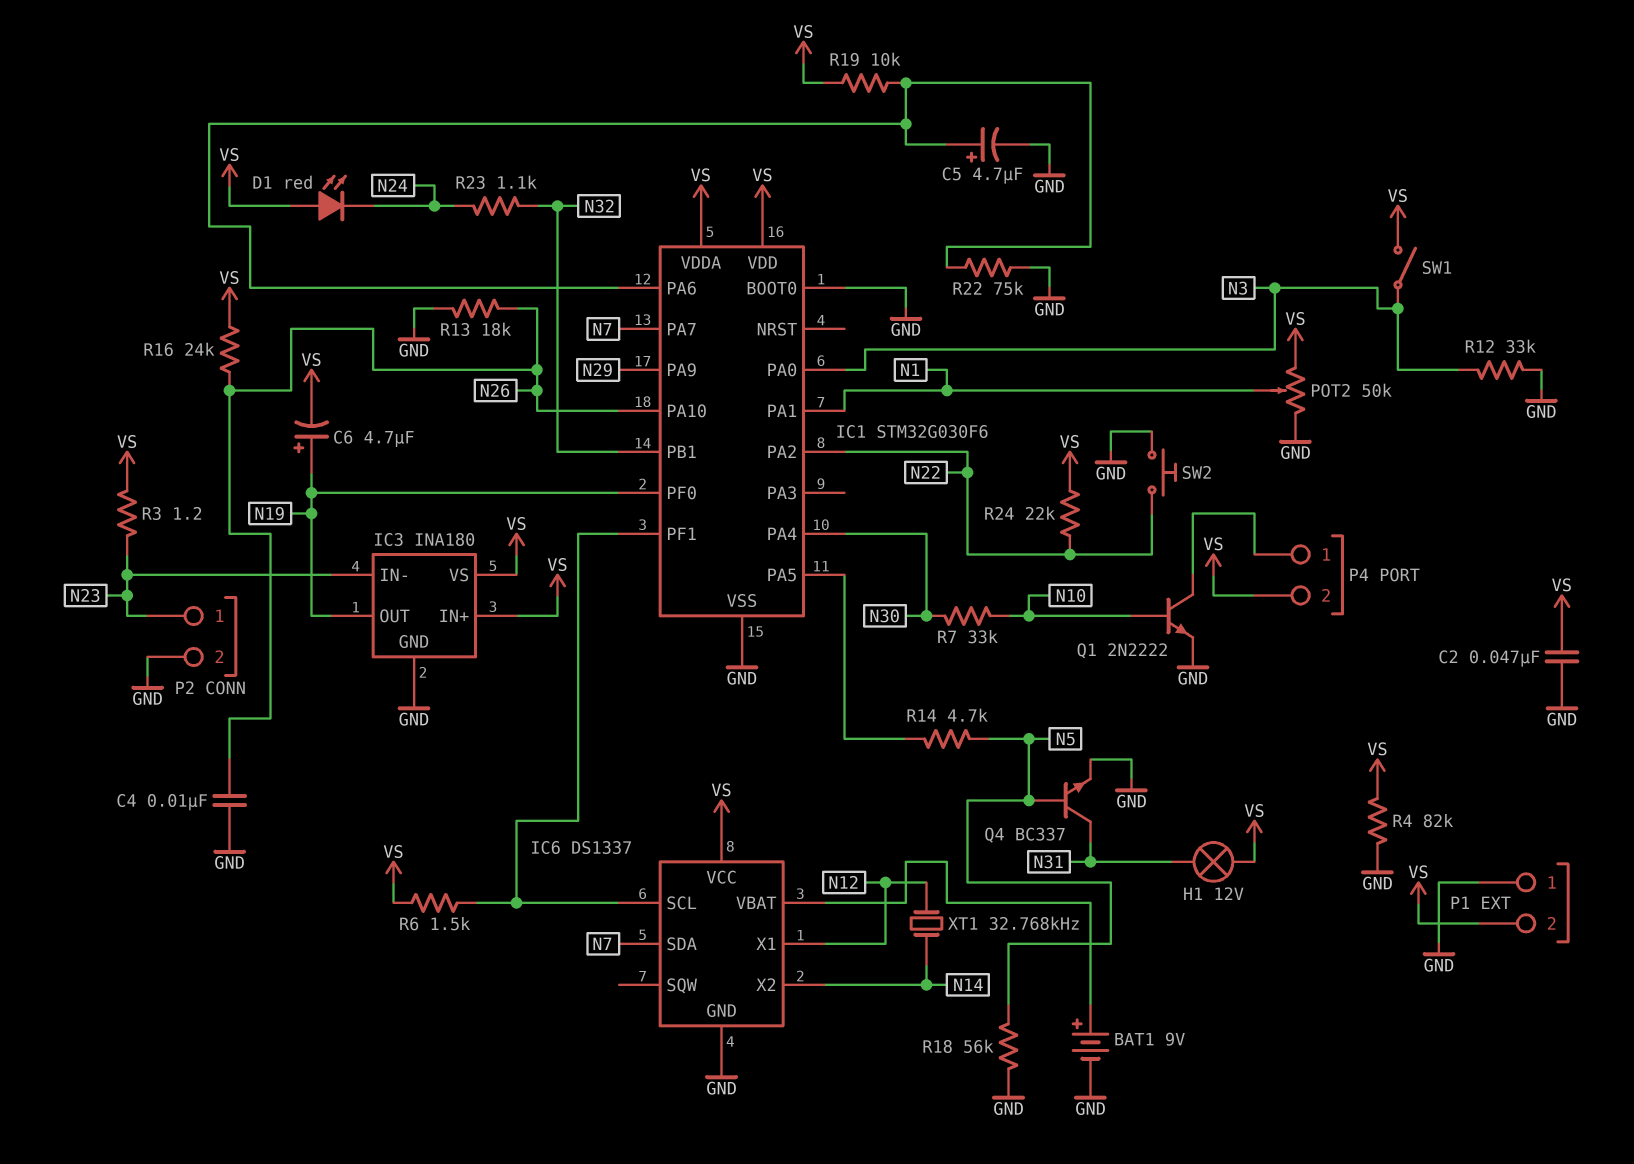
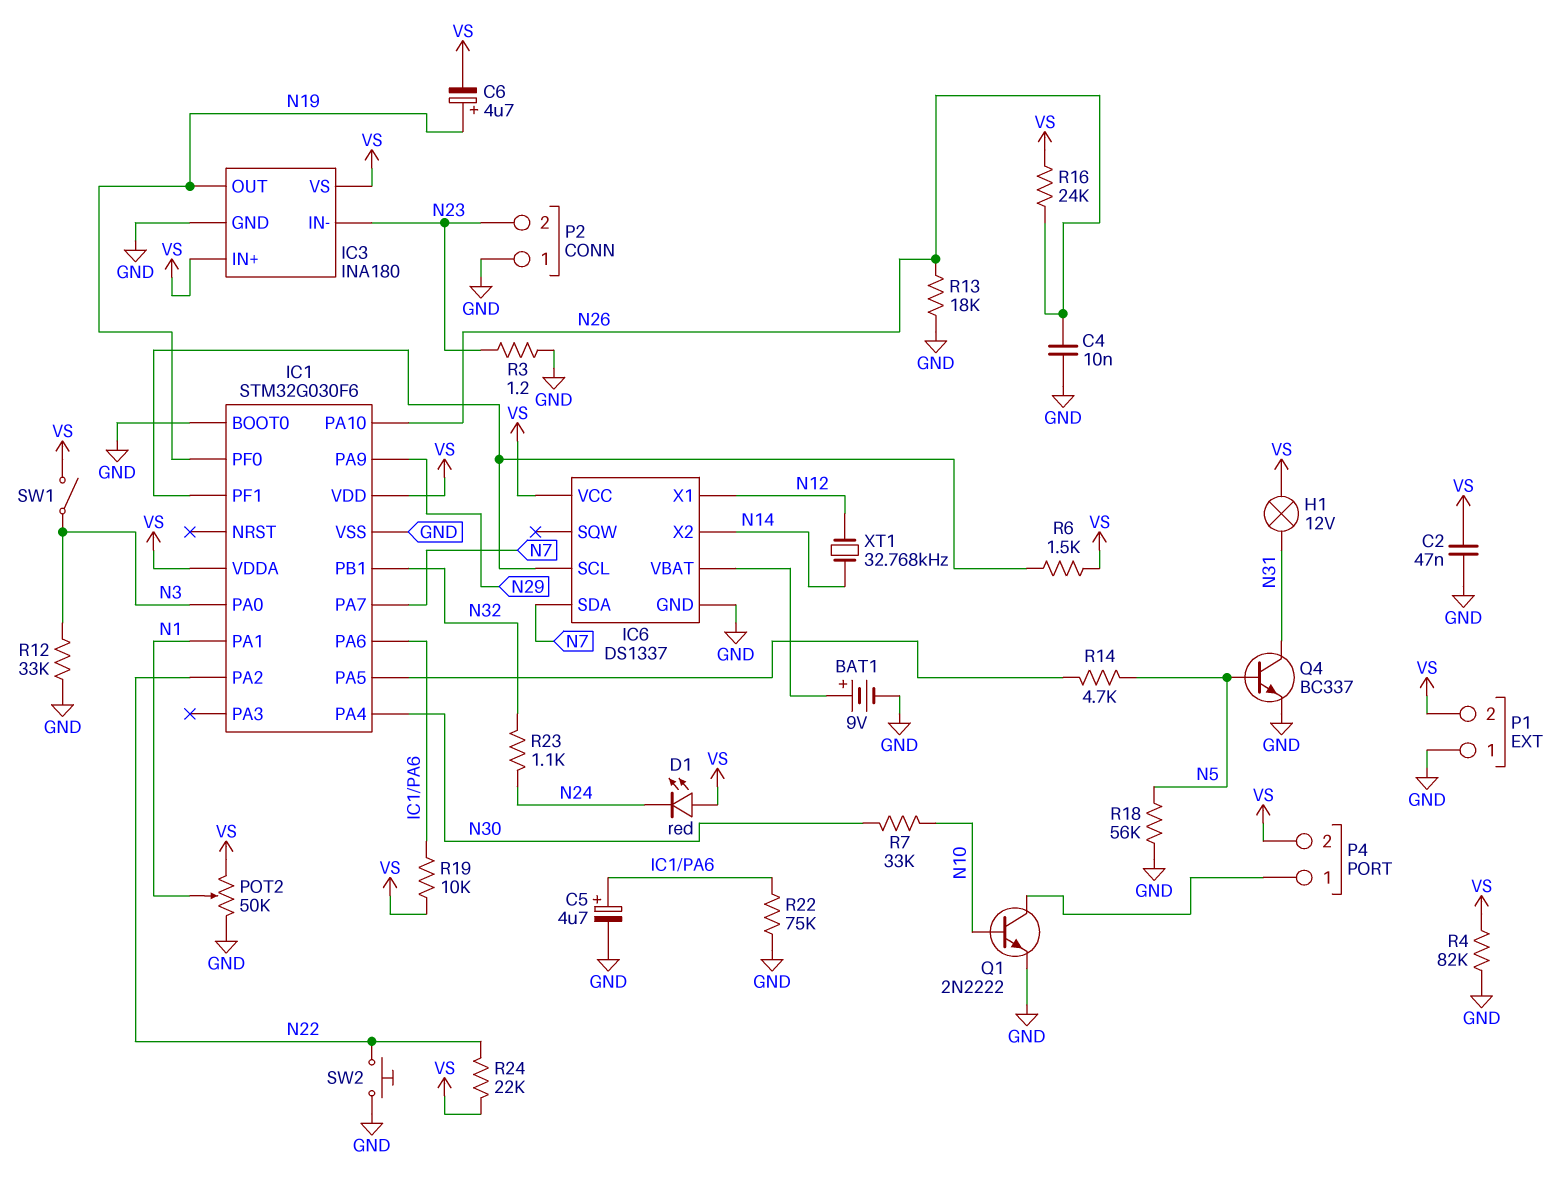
P2 pin 1: N23 -> GND
P2 pin 2: GND -> N23
R3: 1.2 (N23, VS) -> 1.2 (GND, N23)

